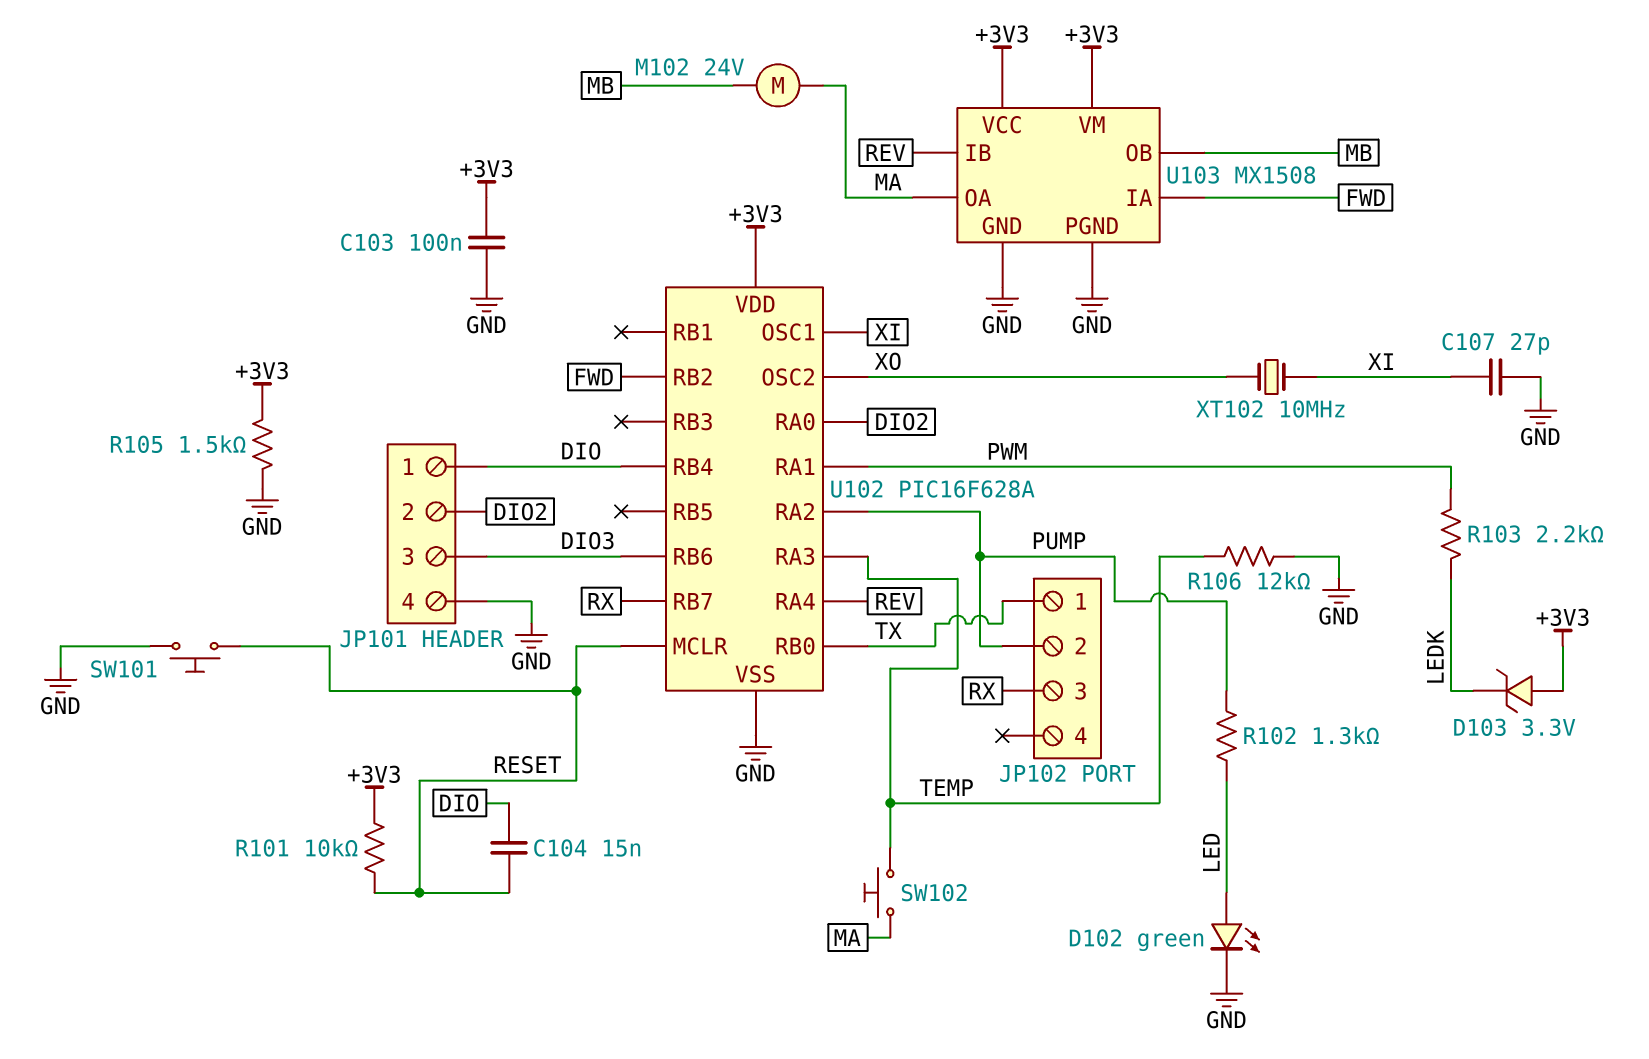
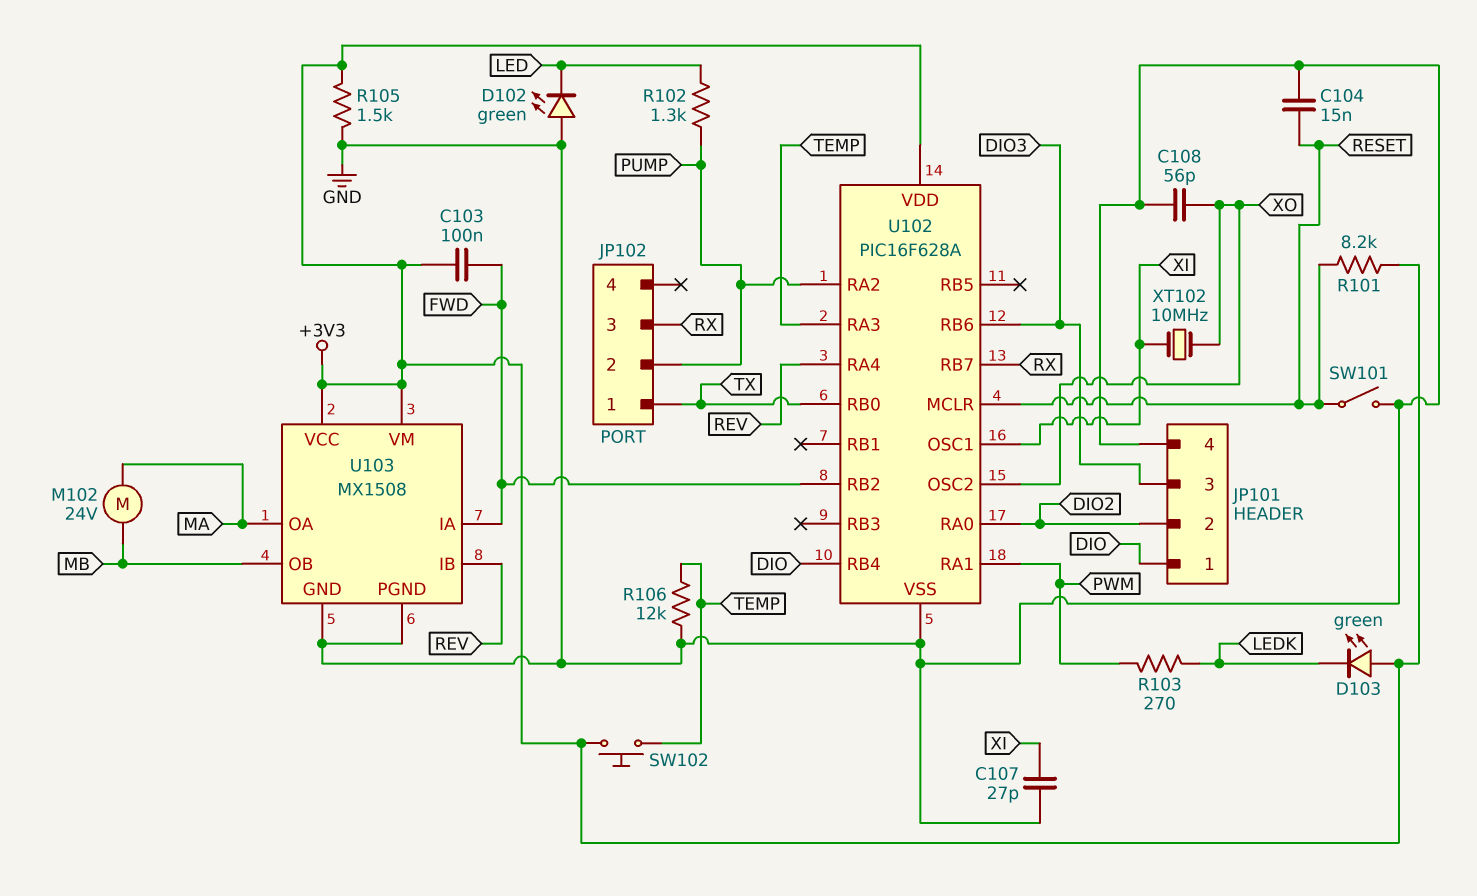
C103: 100nF (+3V3, GND) -> 100nF (+3V3, FWD)
C104: 15nF (DIO, RESET) -> 15nF (GND, RESET)
C108: none -> 56pF (GND, XO)
D102: LED green (A LED, K GND) -> LED green (A GND, K LED)
D103: zener 3.3V (A +3V3, K LEDK) -> LED green (A +3V3, K LEDK)
R101: 10k (+3V3, RESET) -> 8.2k (+3V3, RESET)
R103: 2.2k (LEDK, PWM) -> 270 (LEDK, PWM)
SW101: button (GND, RESET) -> switch (GND, RESET)
SW102: button (MA, TEMP) -> button (+3V3, TEMP)

